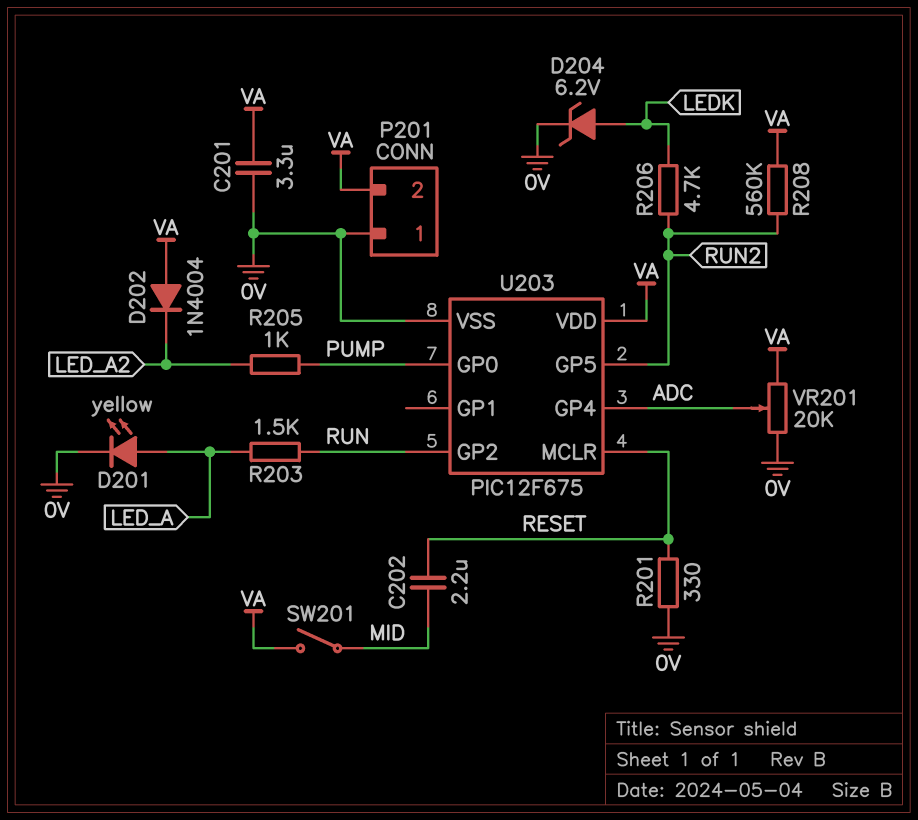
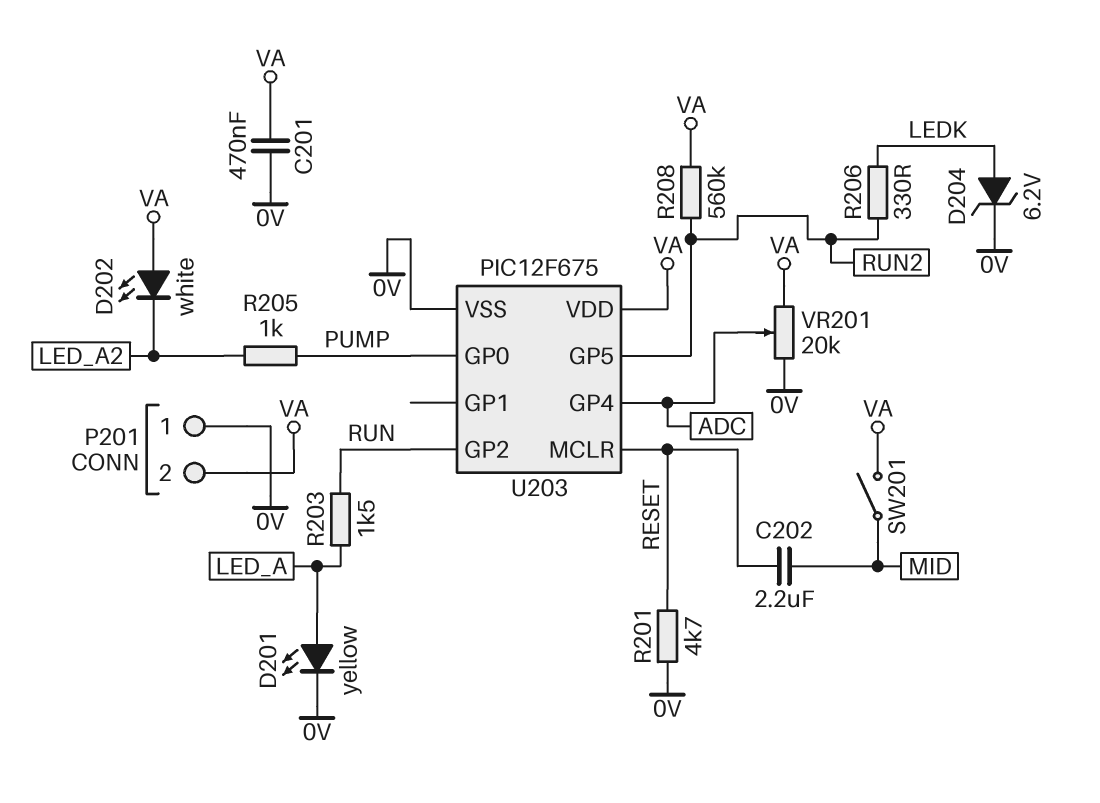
C201: 3.3uF (0V, VA) -> 470nF (0V, VA)
D202: diode 1N4004 (A VA, K LED_A2) -> LED white (A VA, K LED_A2)
R201: 330 (0V, RESET) -> 4.7k (0V, RESET)
R206: 4.7k (LEDK, RUN2) -> 330 (LEDK, RUN2)

